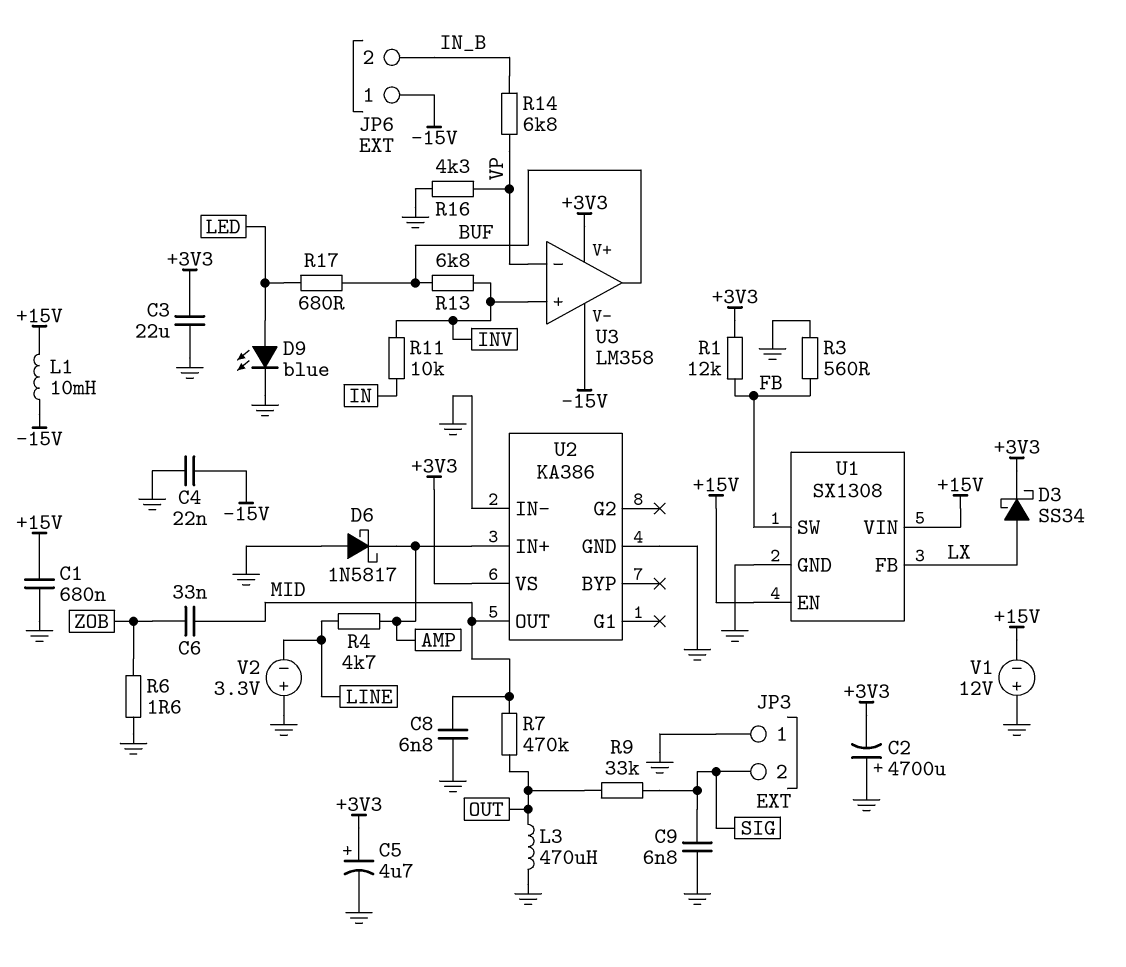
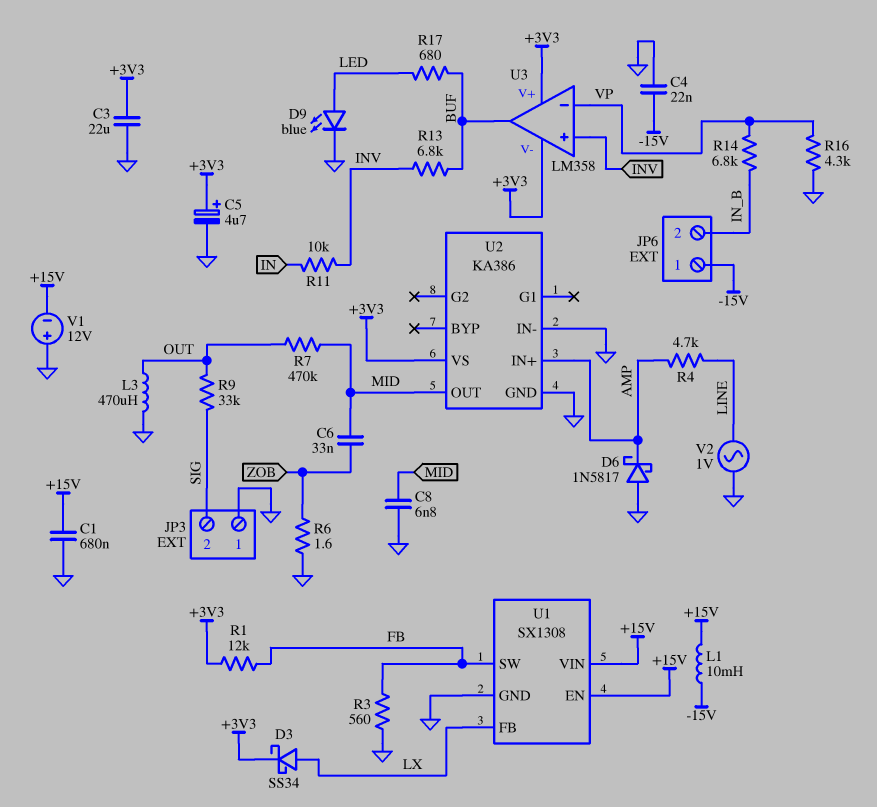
C2: 4700uF (plus GND, minus +3V3) -> none
C9: 6.8nF (GND, SIG) -> none
U3 pin V-: -15V -> +3V3
V2: 3.3V (plus GND, minus LINE) -> AC 1V (GND, LINE)

